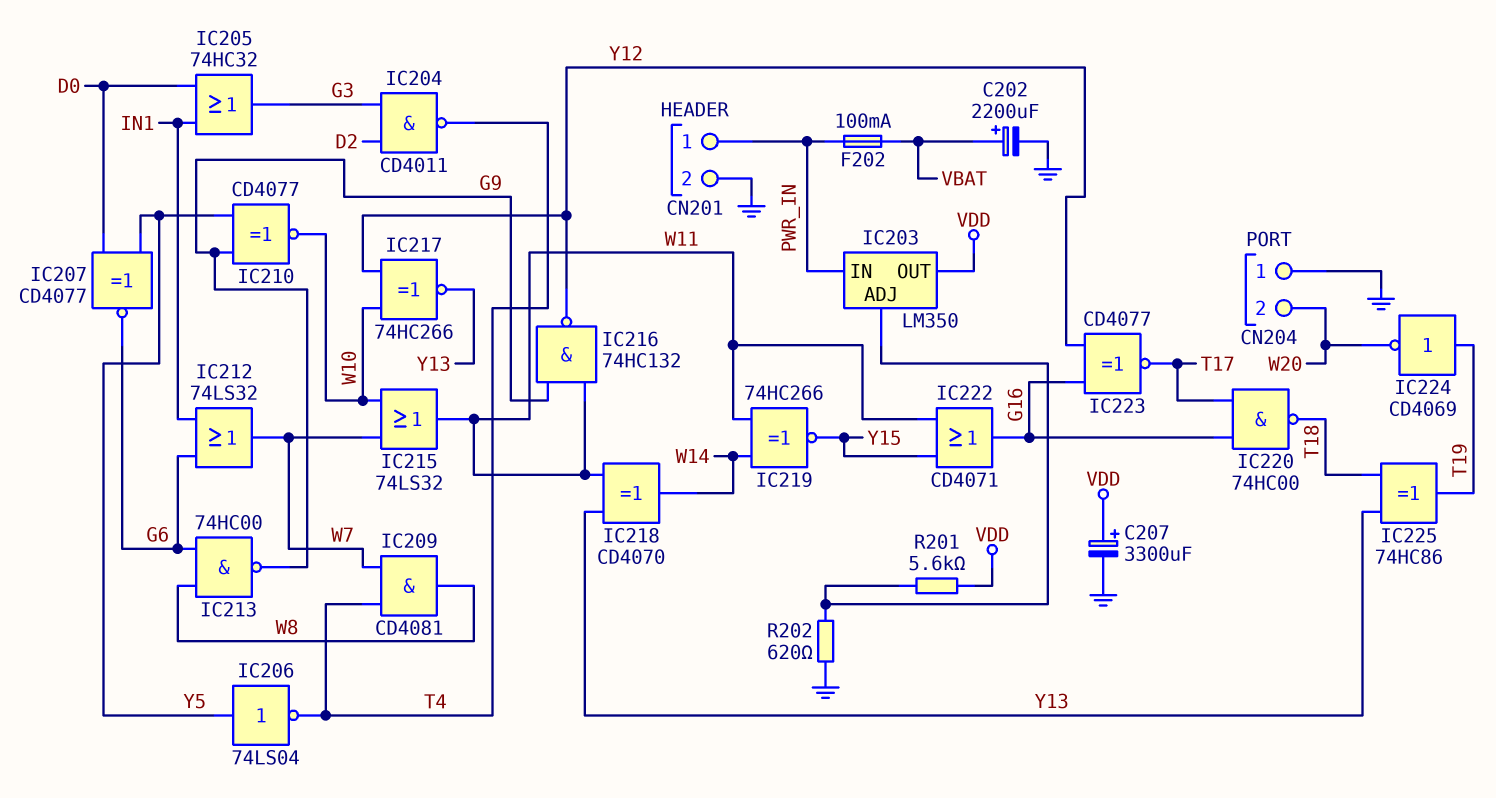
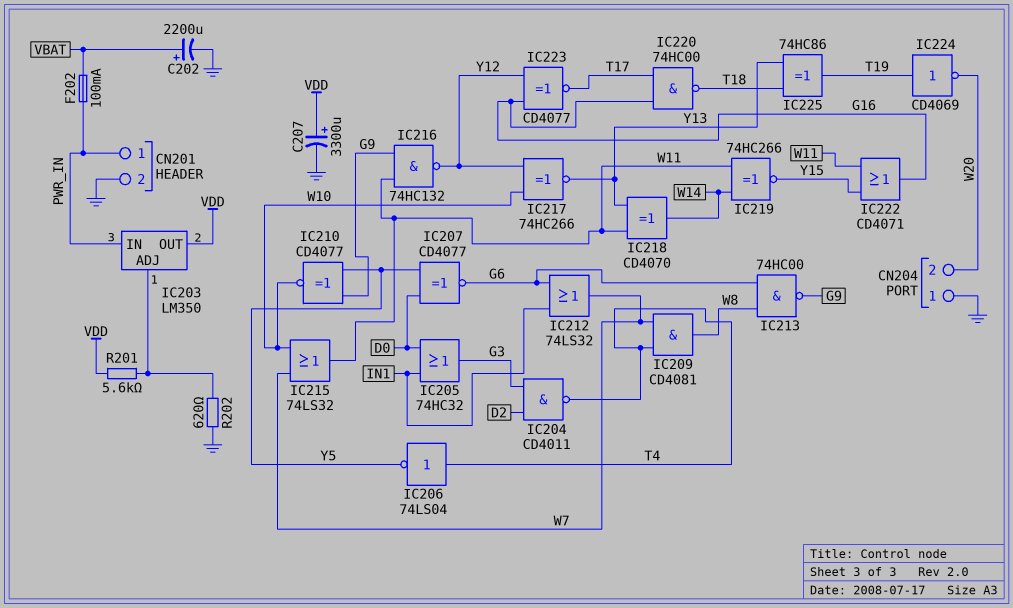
IC206: NOT 74LS04 (in Y5, out T4) -> NOT 74LS04 (in T4, out Y5)

